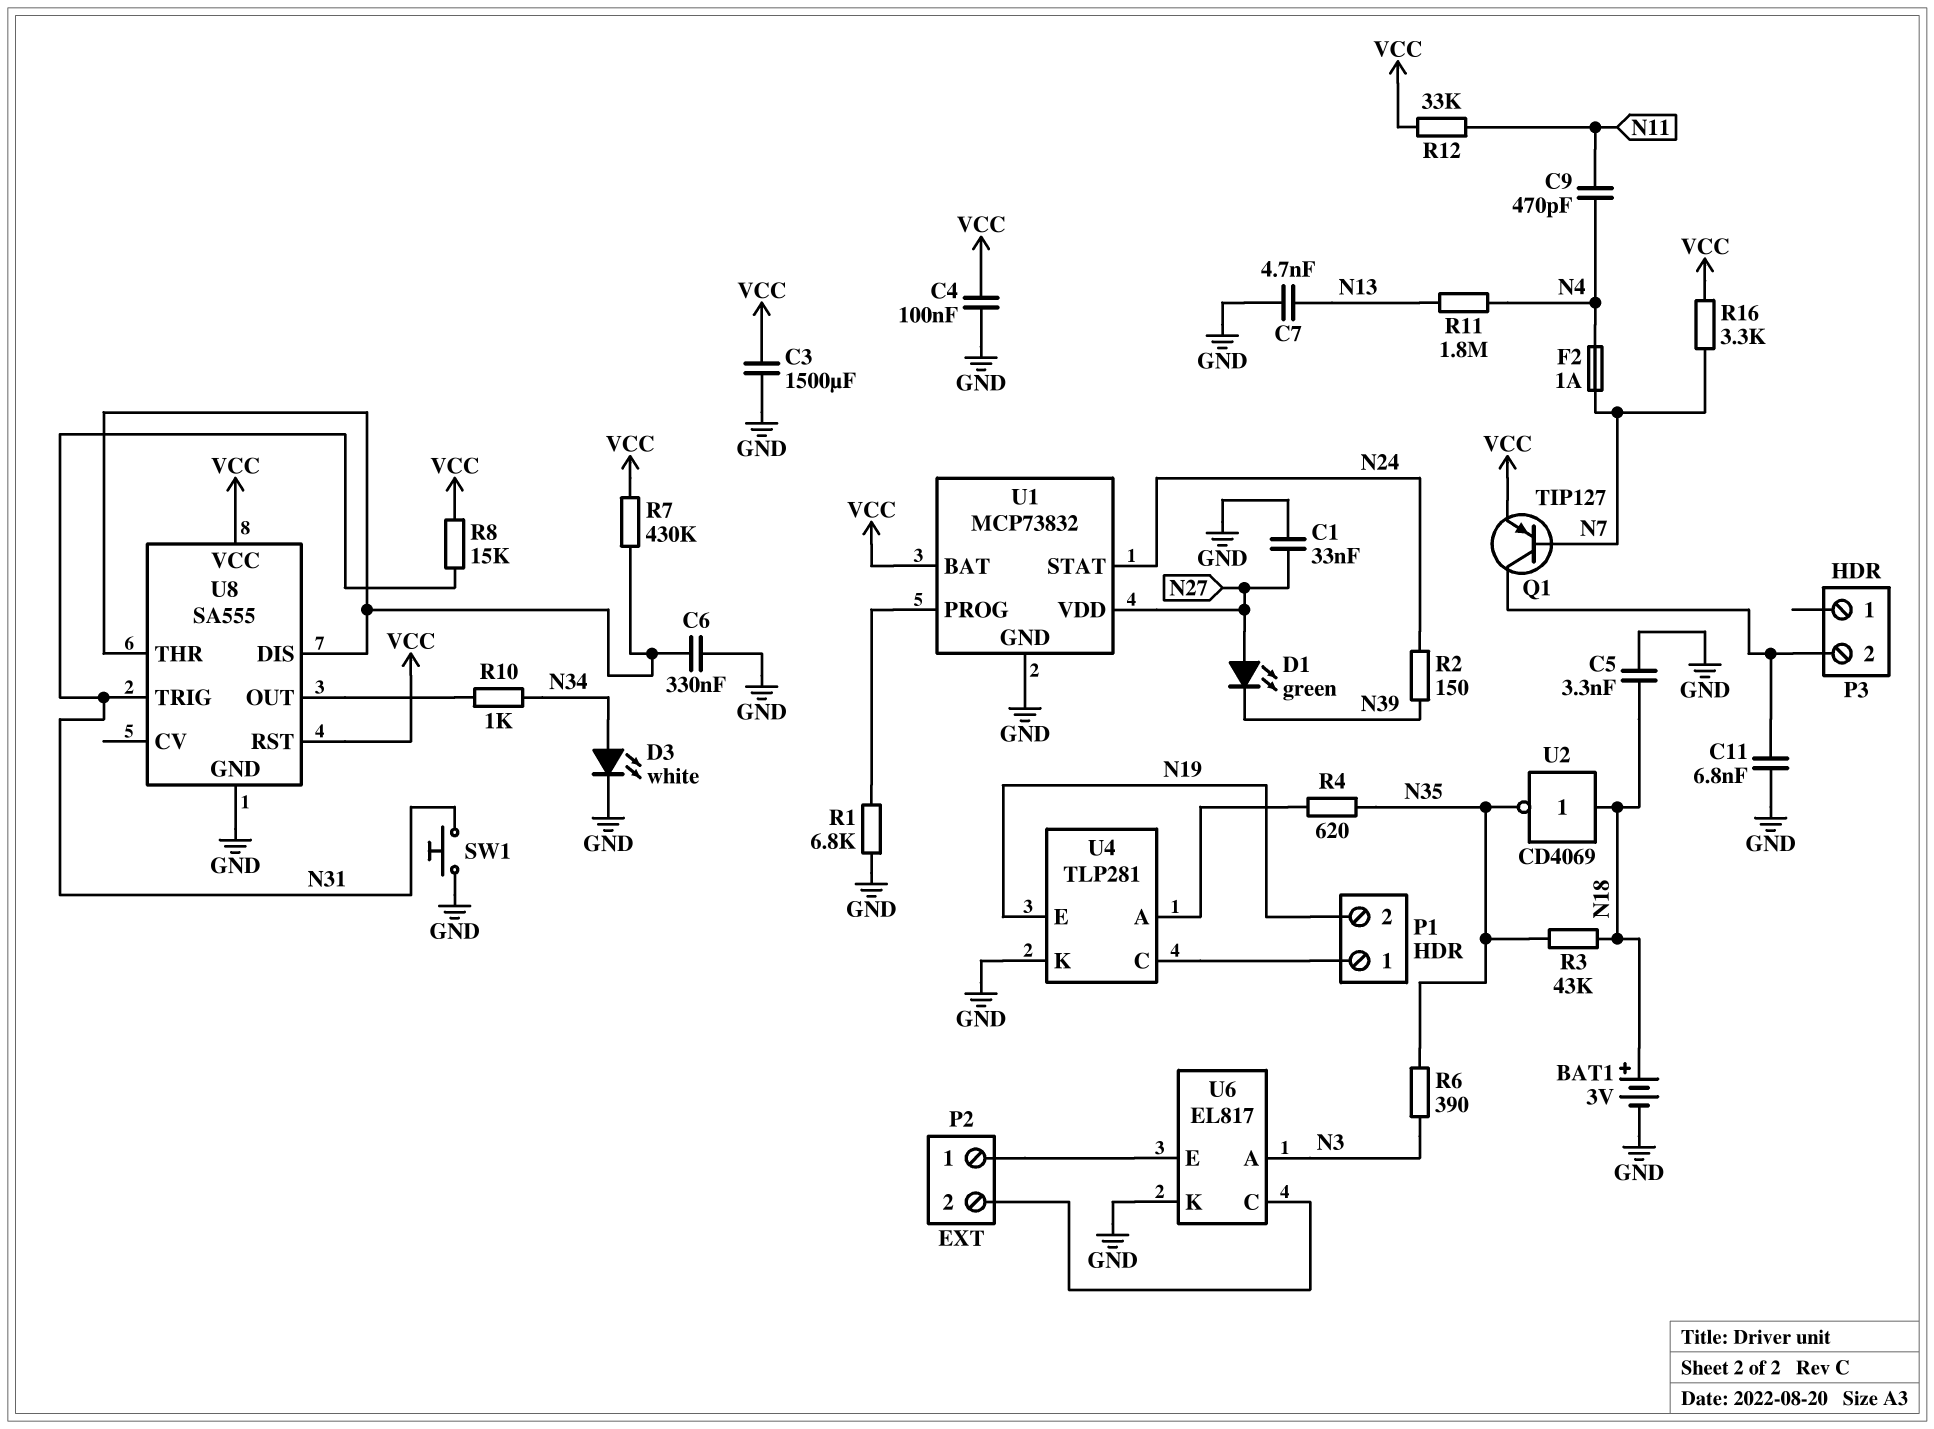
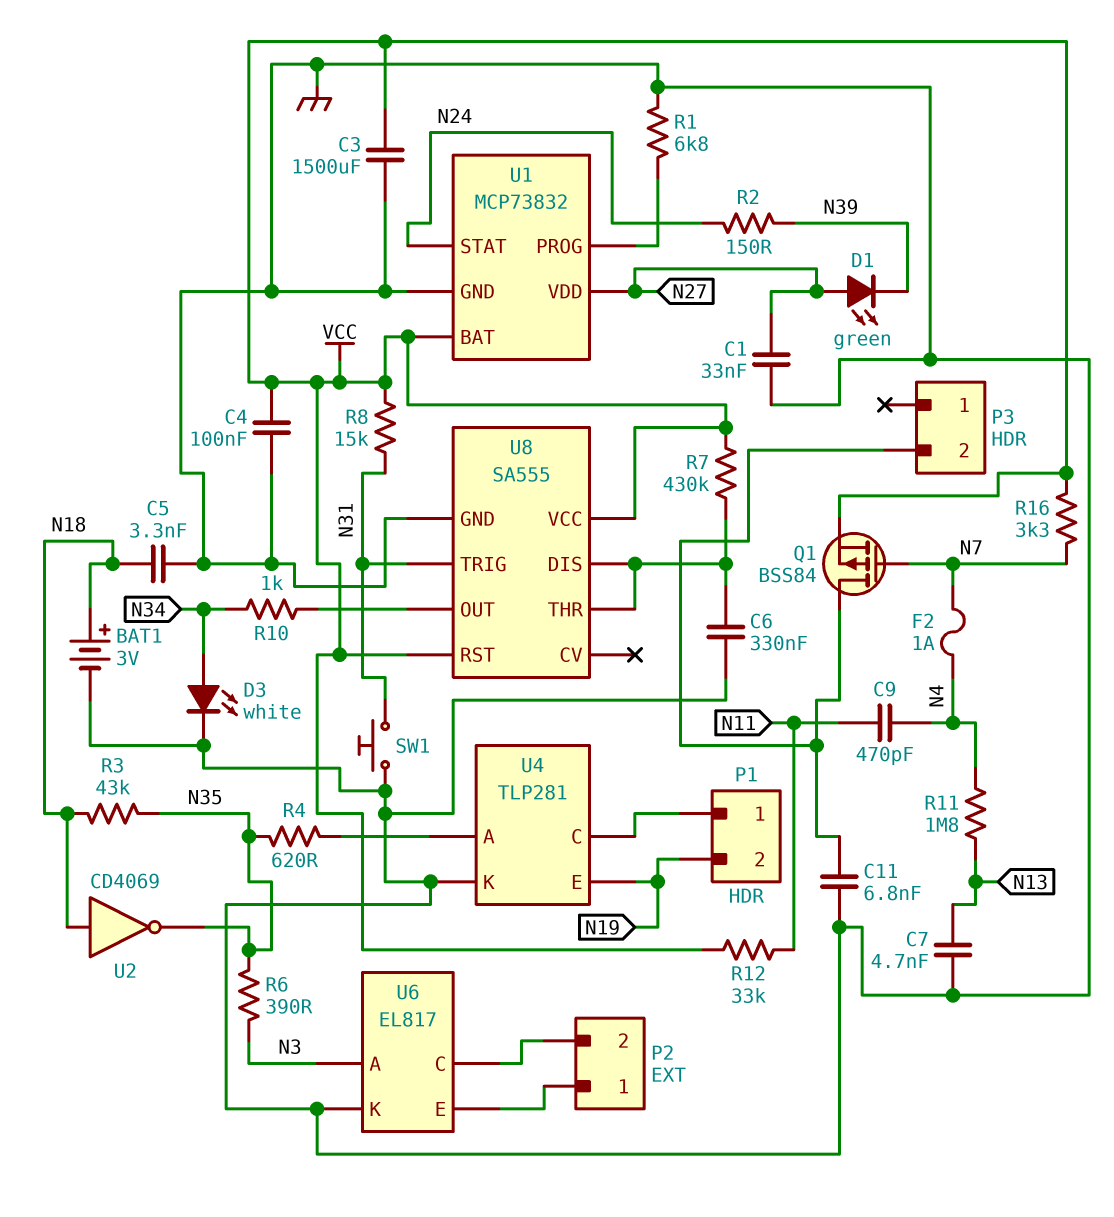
Q1: PNP TIP127 (B N7, C P3/2, E VCC) -> PMOS BSS84 (G N7, D P3/2, S VCC)

